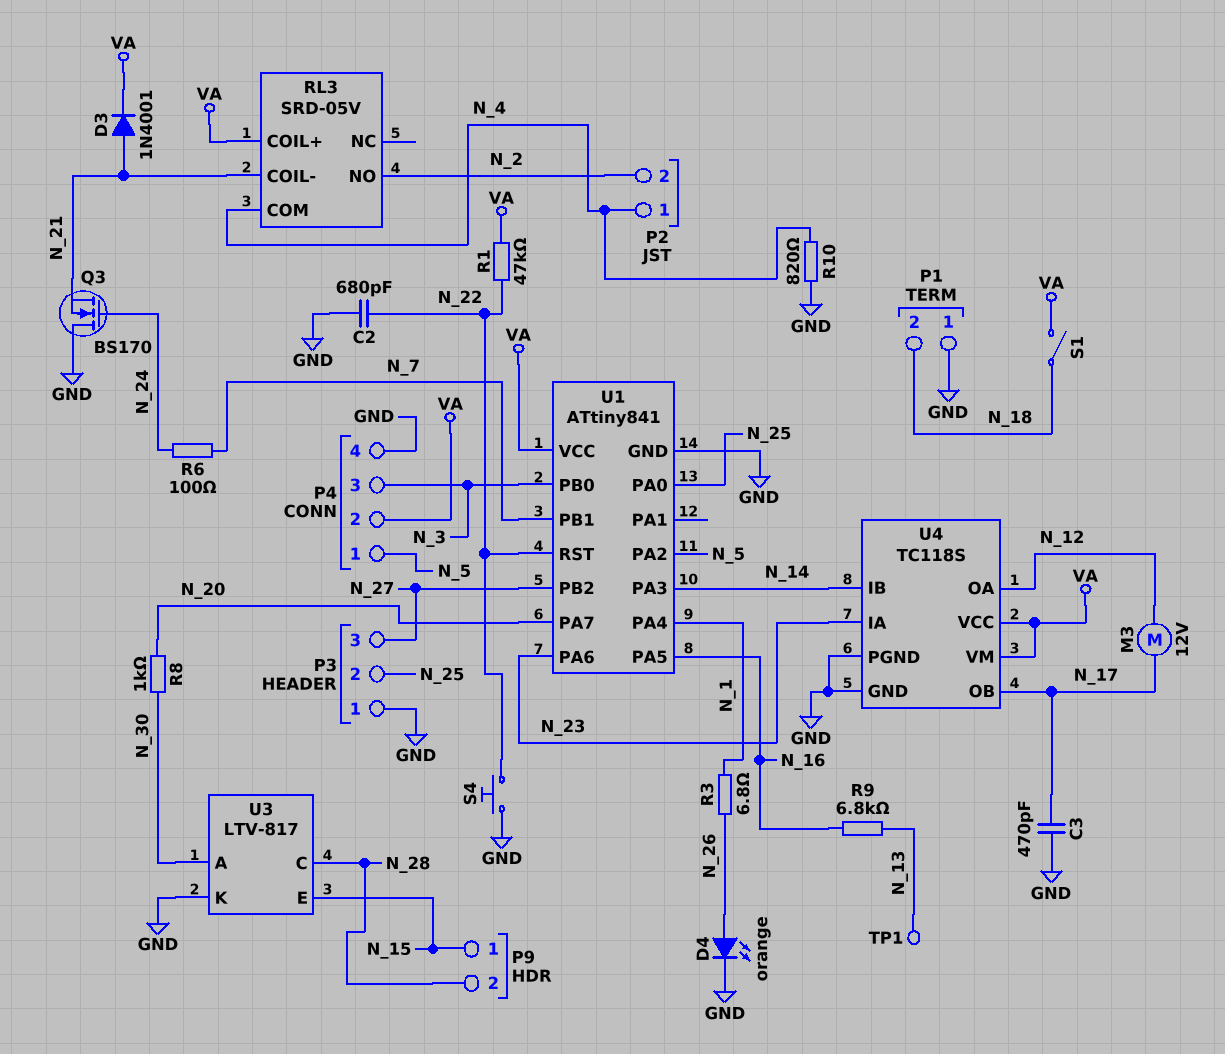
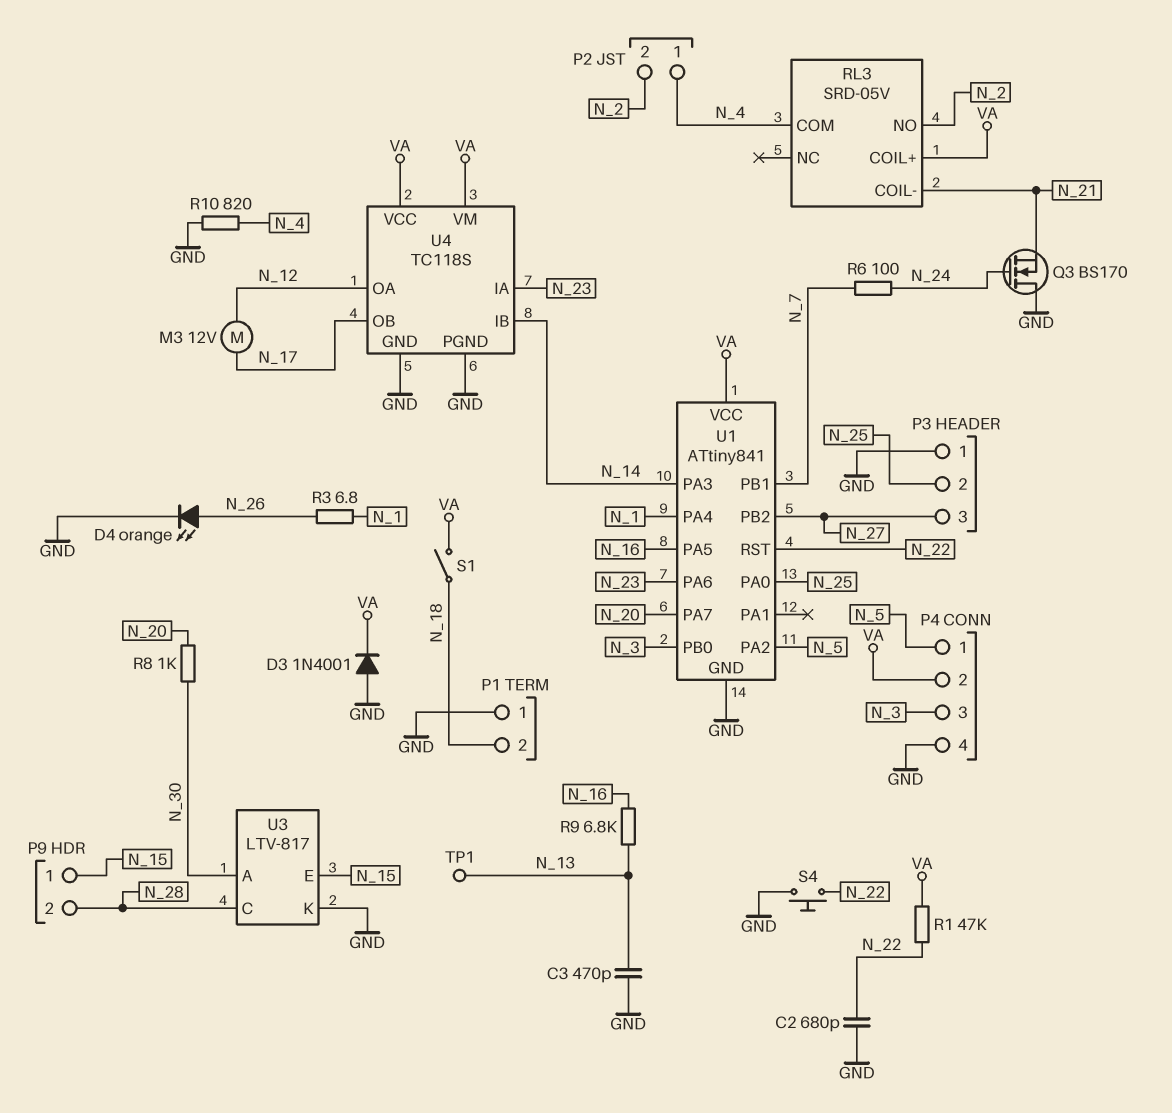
C3: 470pF (GND, N_17) -> 470pF (GND, N_13)
D3: diode 1N4001 (A N_21, K VA) -> diode 1N4001 (A GND, K VA)

